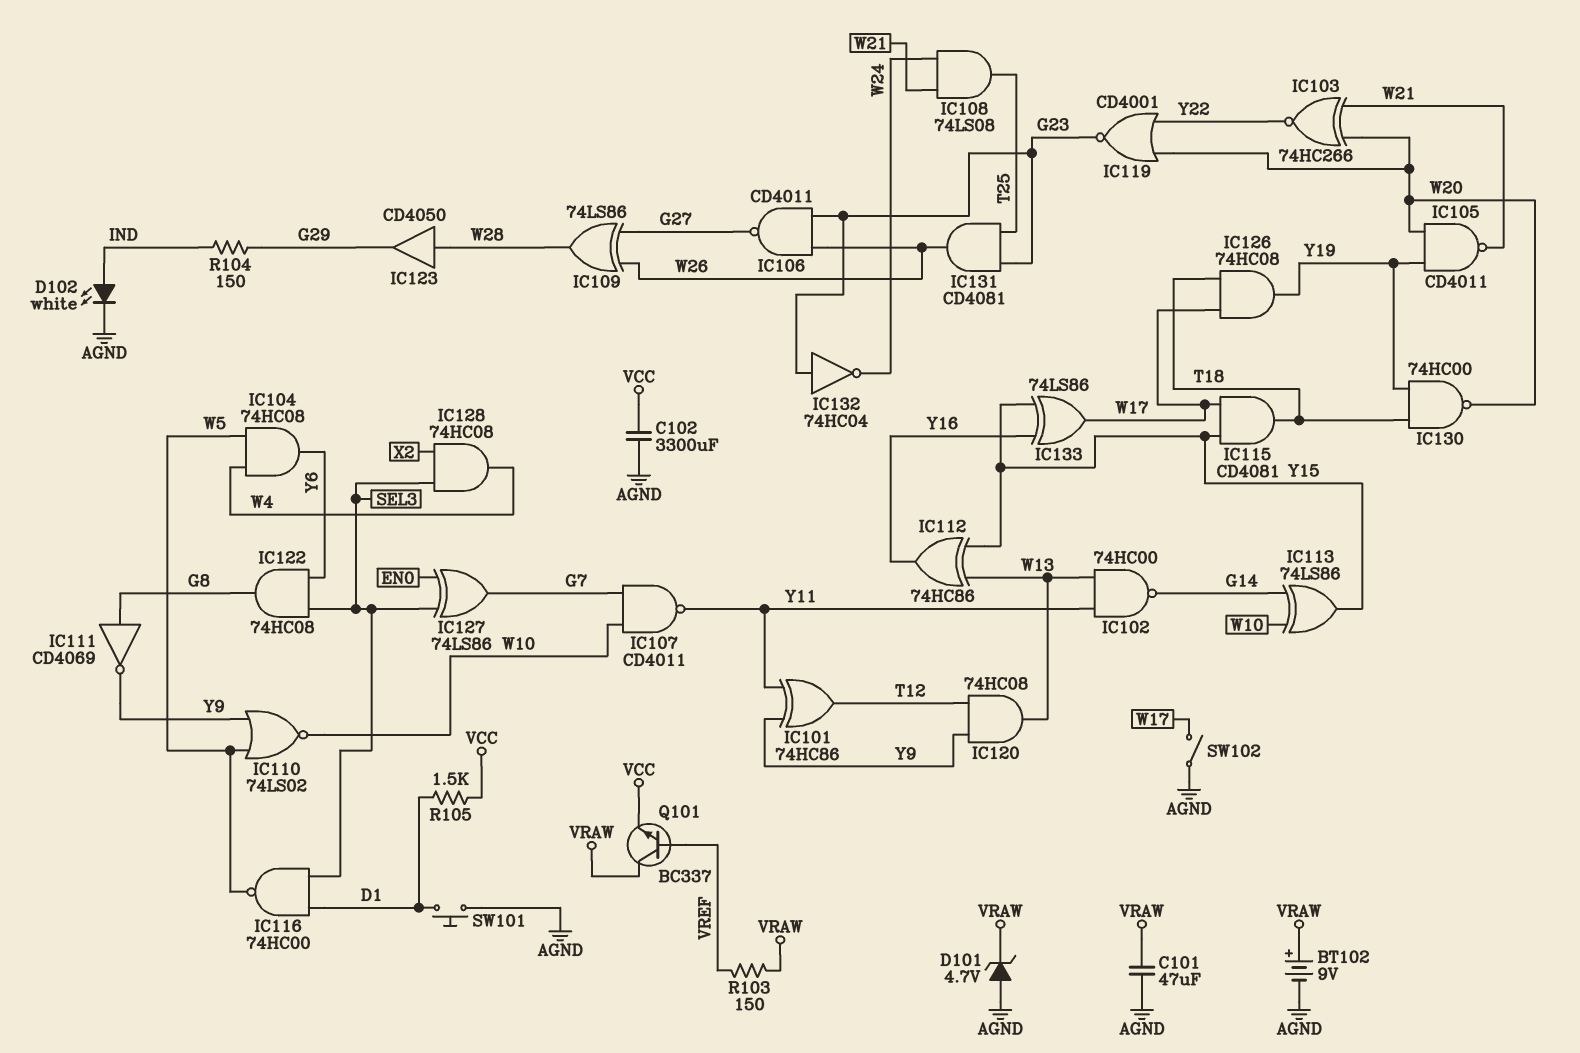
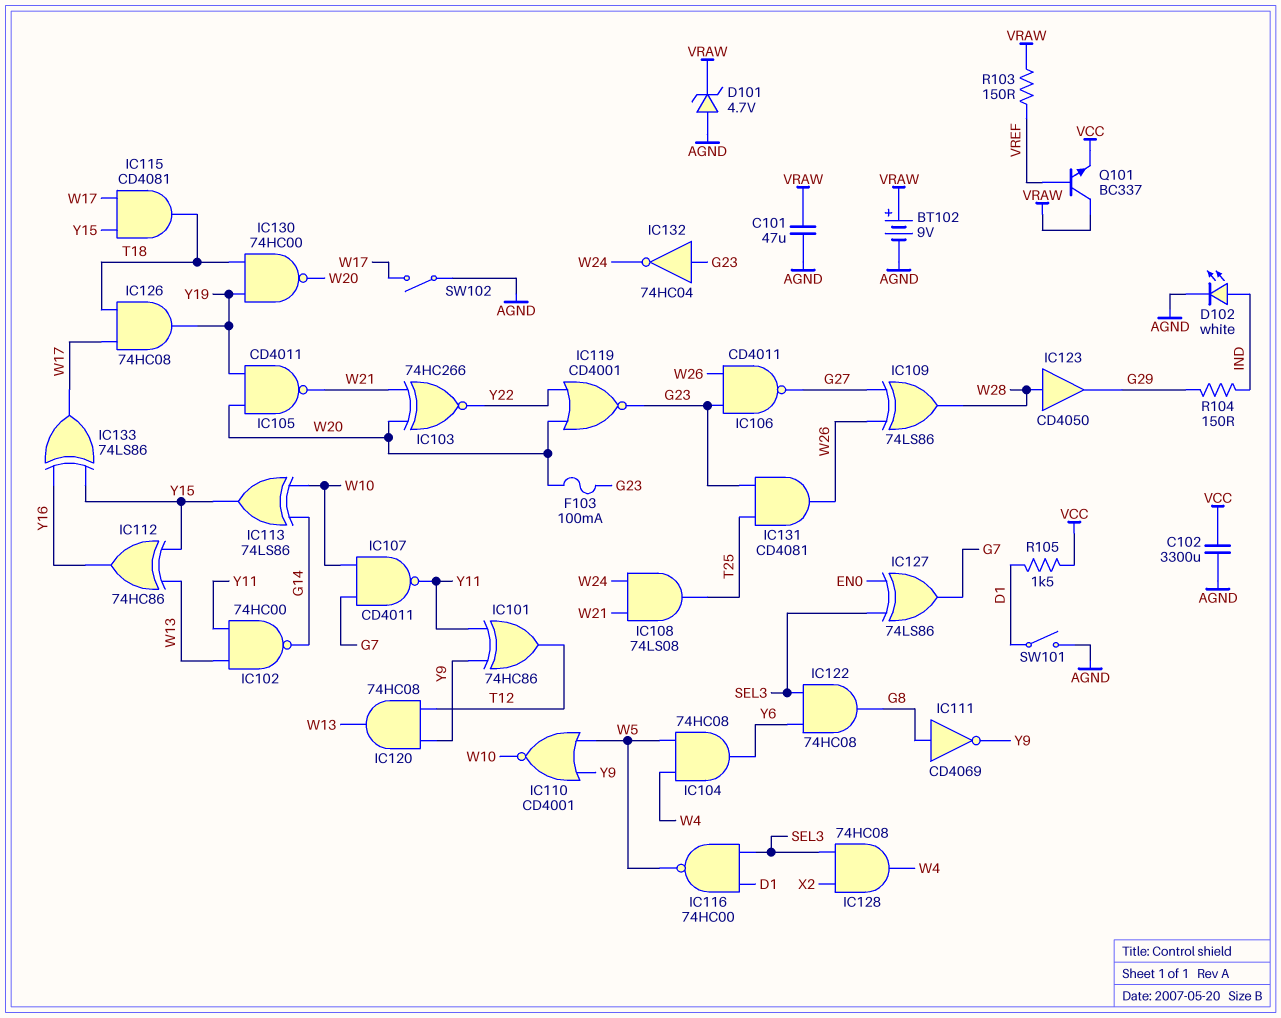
F103: none -> 100mA (G23, W20)
IC110: NOR 74LS02 (in W5, in Y9, out W10) -> NOR CD4001 (in W5, in Y9, out W10)
SW101: button (AGND, D1) -> switch (AGND, D1)

